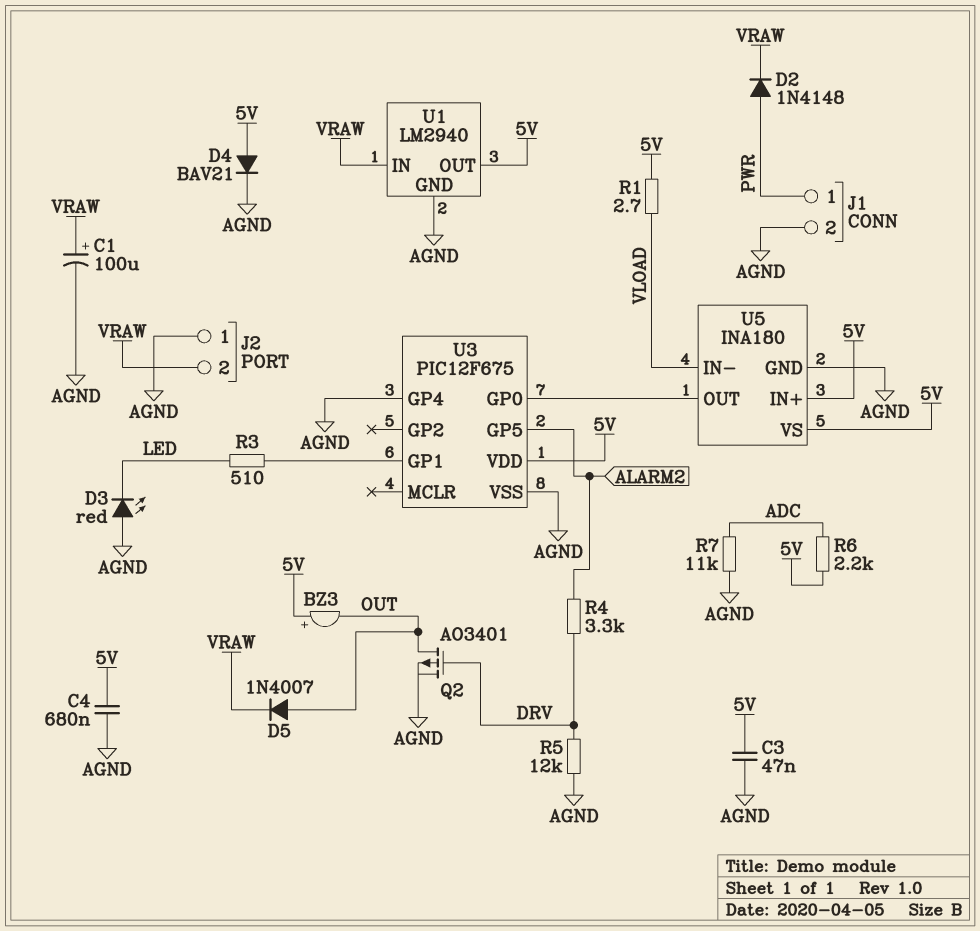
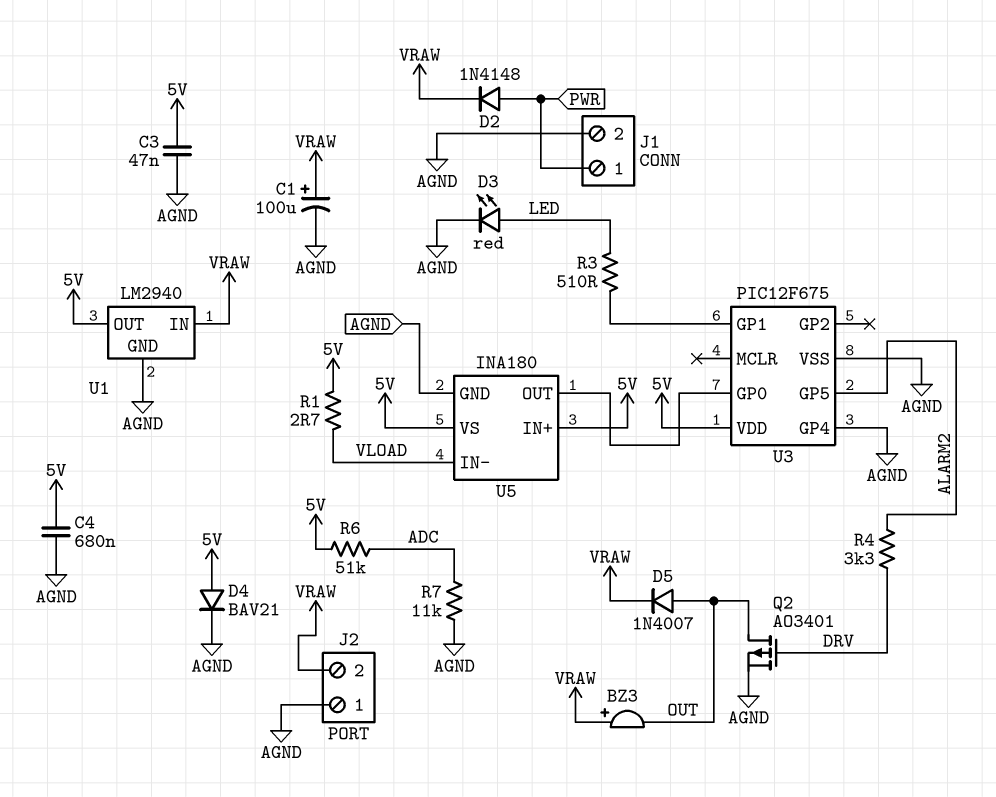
BZ3: buzzer (plus 5V, minus OUT) -> buzzer (plus VRAW, minus OUT)
D3: LED red (A AGND, K LED) -> LED red (A LED, K AGND)
R5: 12k (AGND, DRV) -> none
R6: 2.2k (5V, ADC) -> 51k (5V, ADC)

